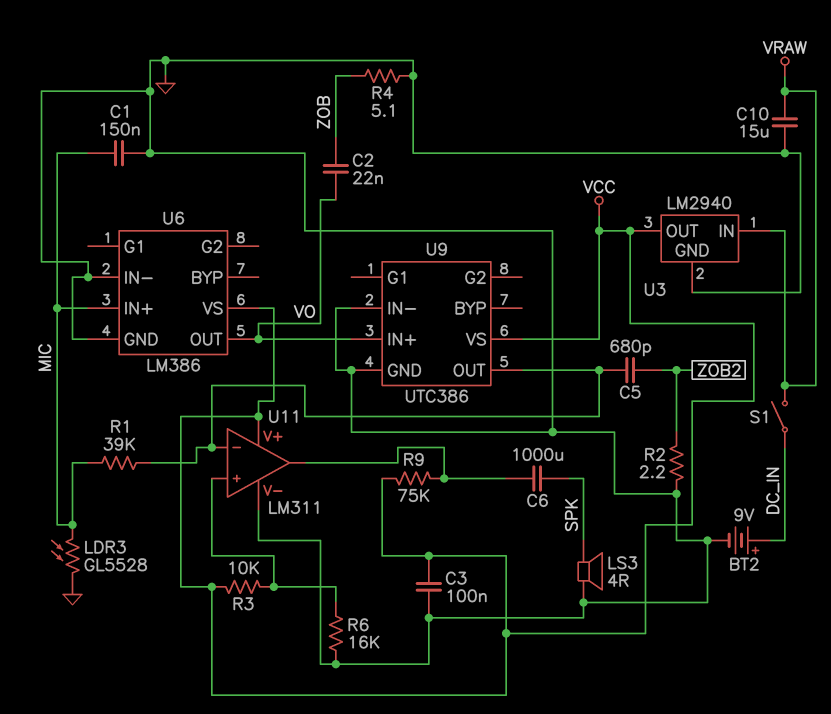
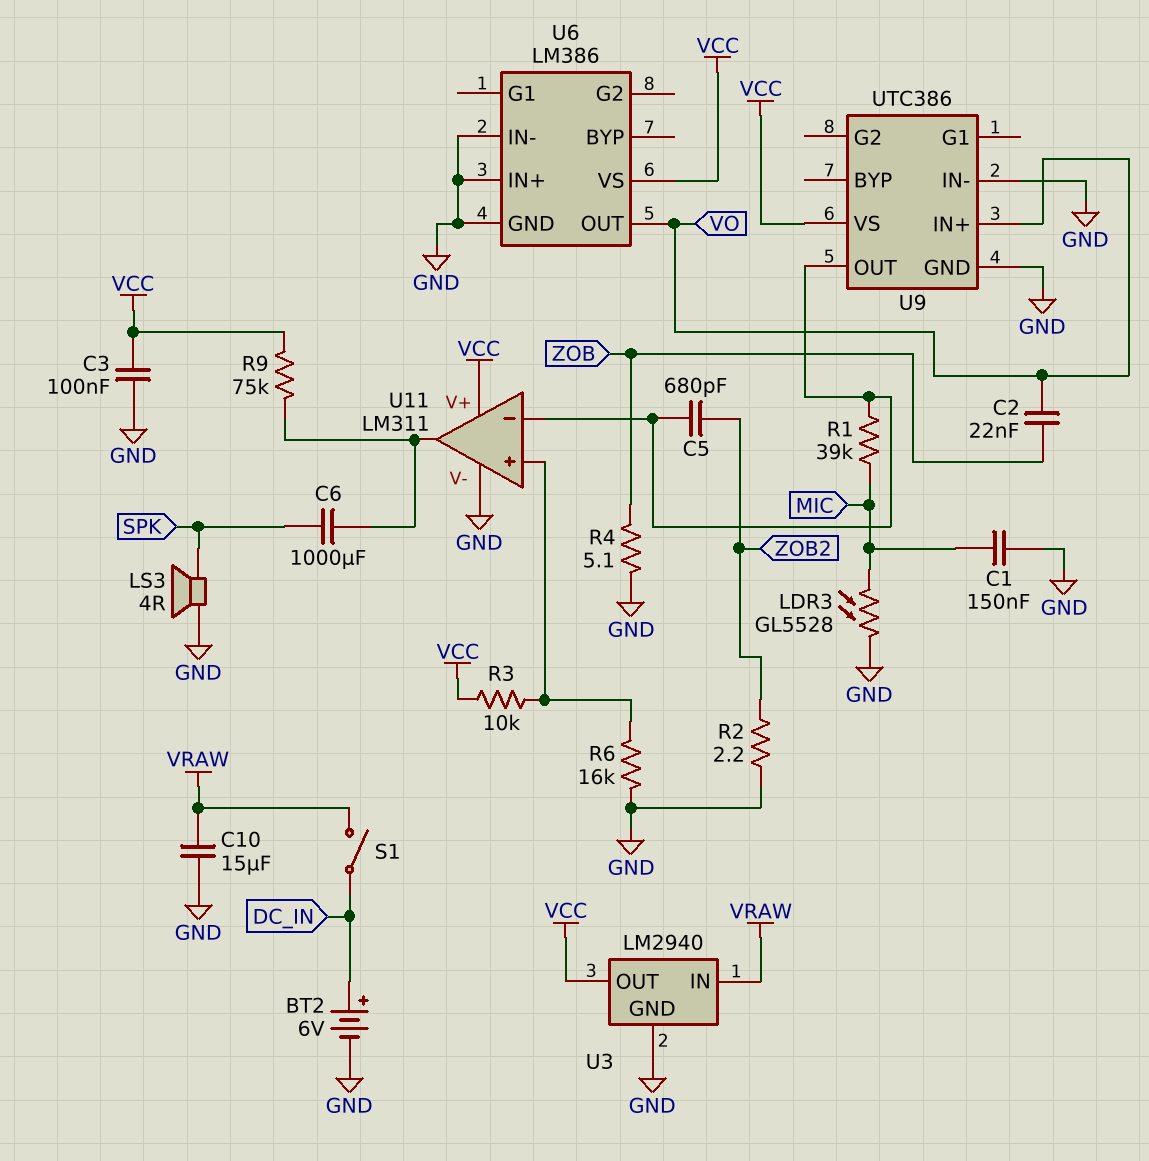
BT2: 9V (plus DC_IN, minus GND) -> 6V (plus DC_IN, minus GND)
U6 pin IN+: MIC -> GND

